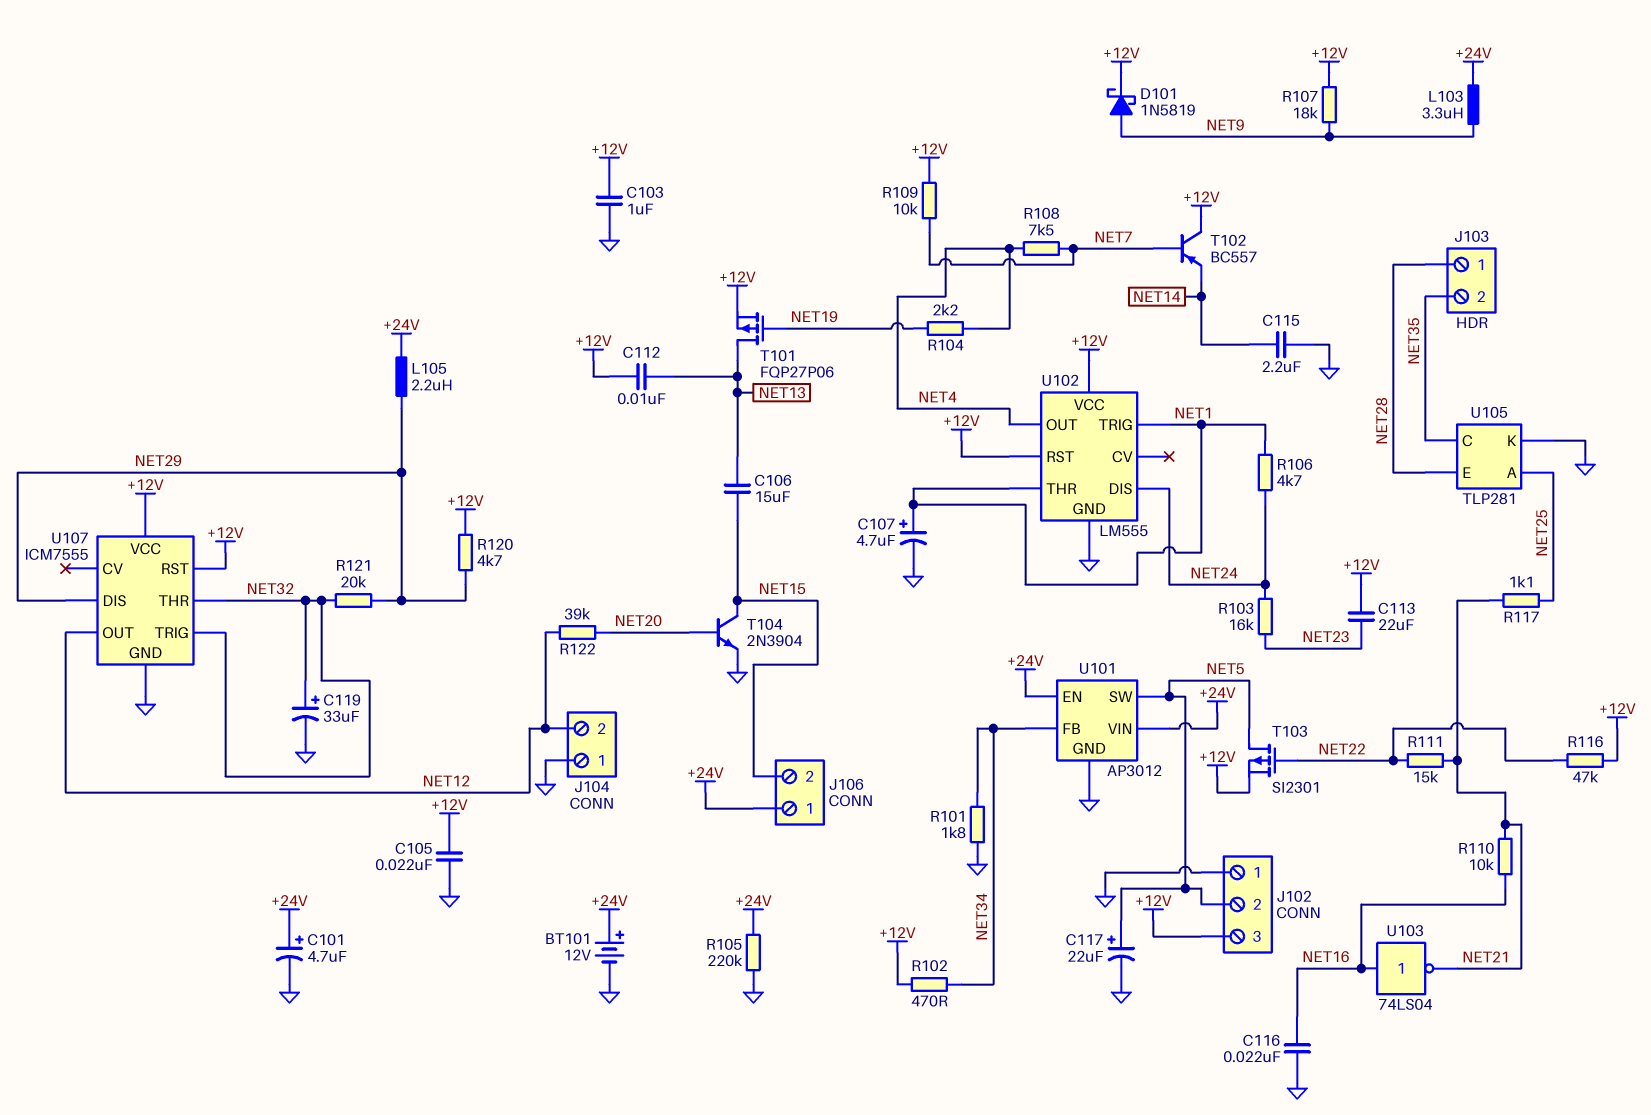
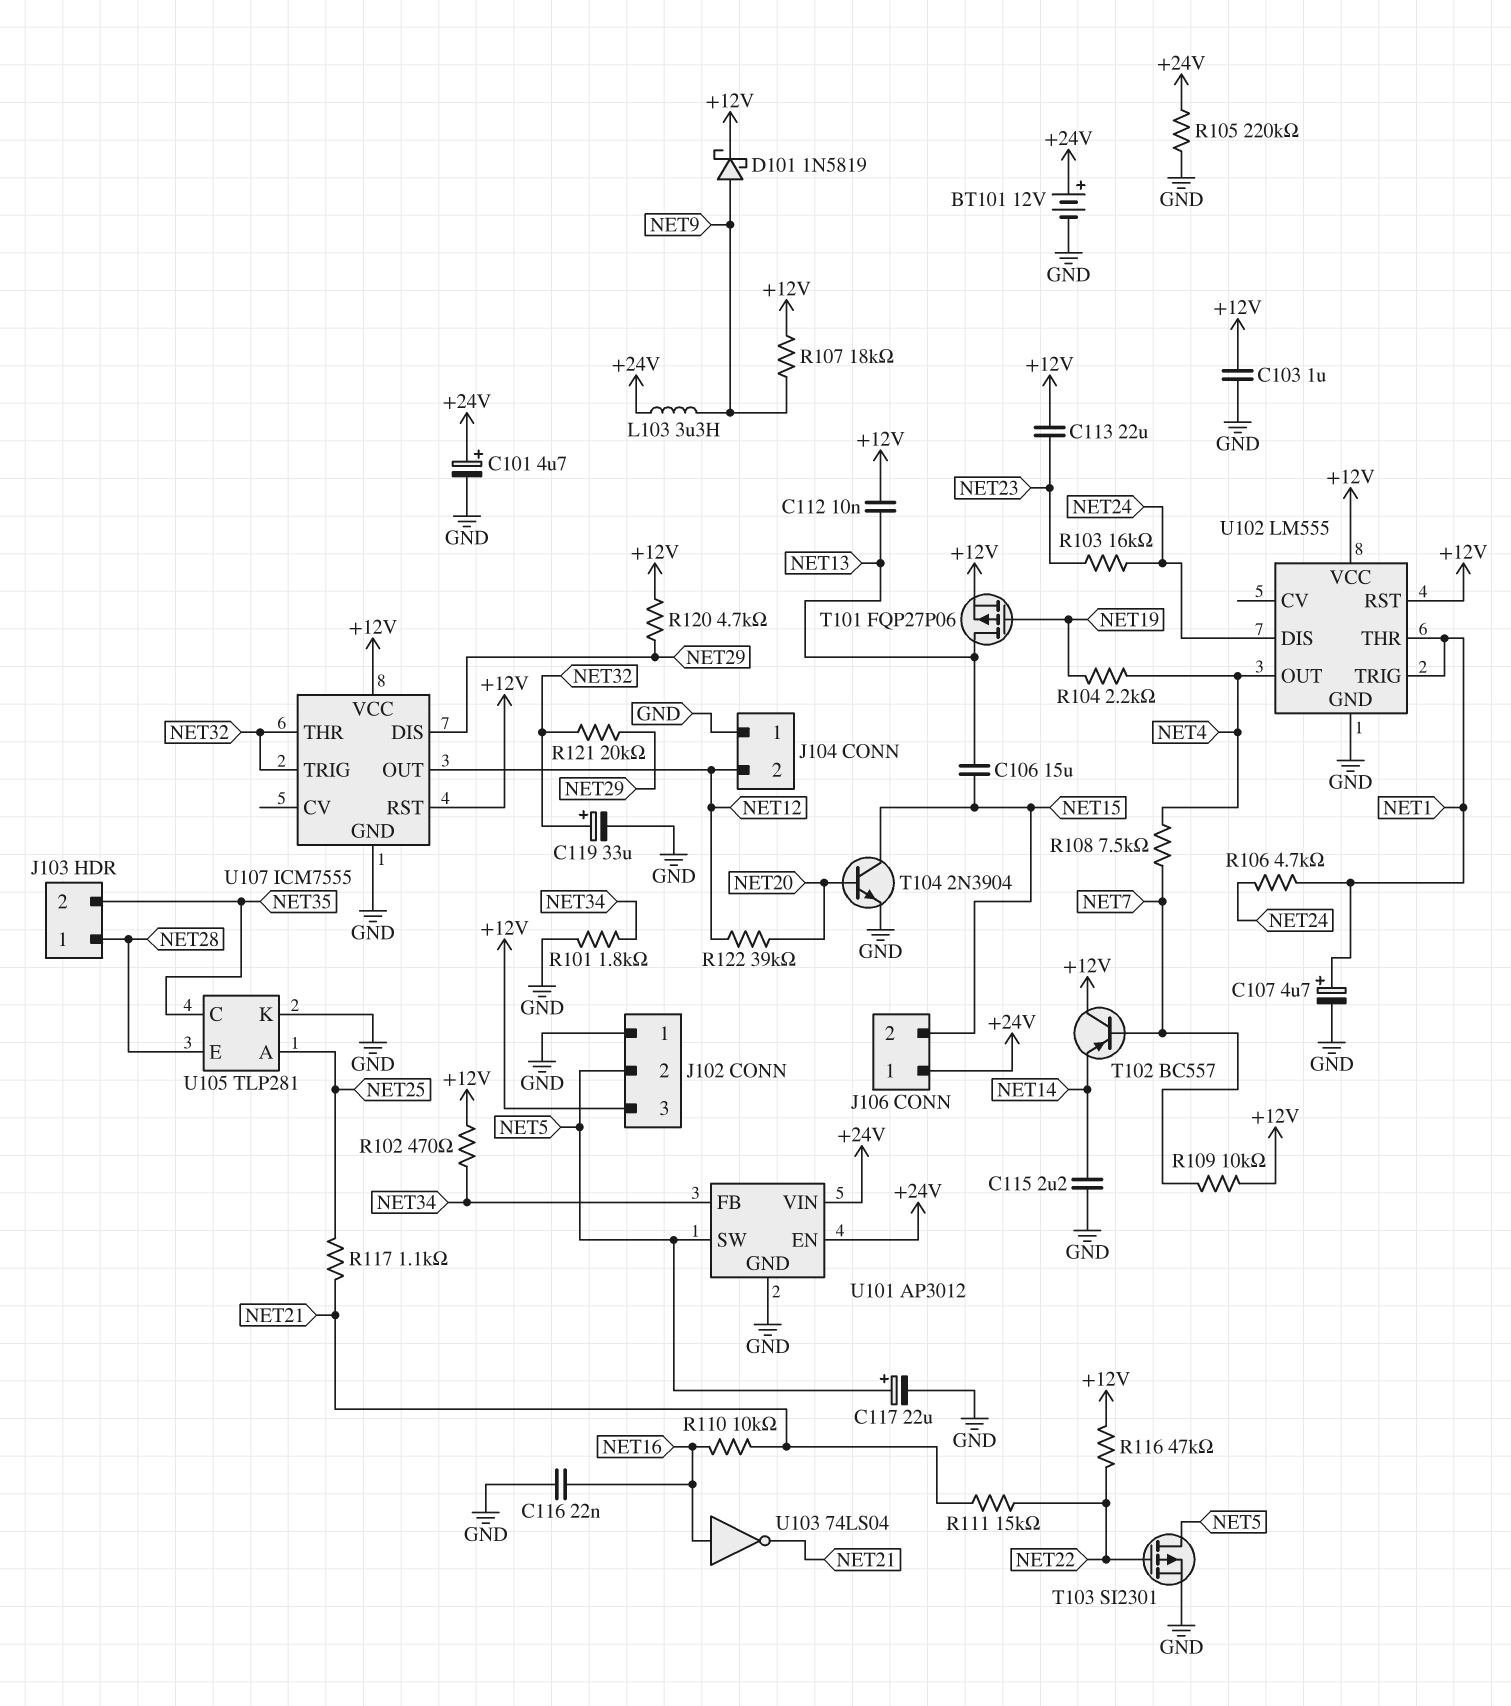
C105: 22nF (+12V, GND) -> none
L105: 2.2uH (+24V, NET29) -> none
T103: PMOS SI2301 (G NET22, D NET5, S +12V) -> PMOS SI2301 (G NET22, D NET5, S GND)

